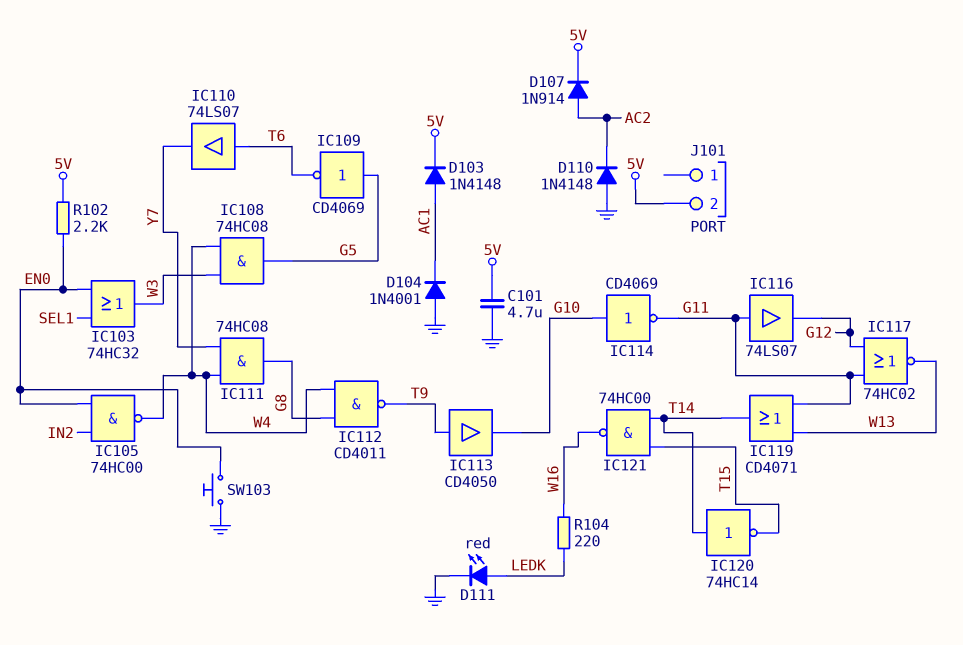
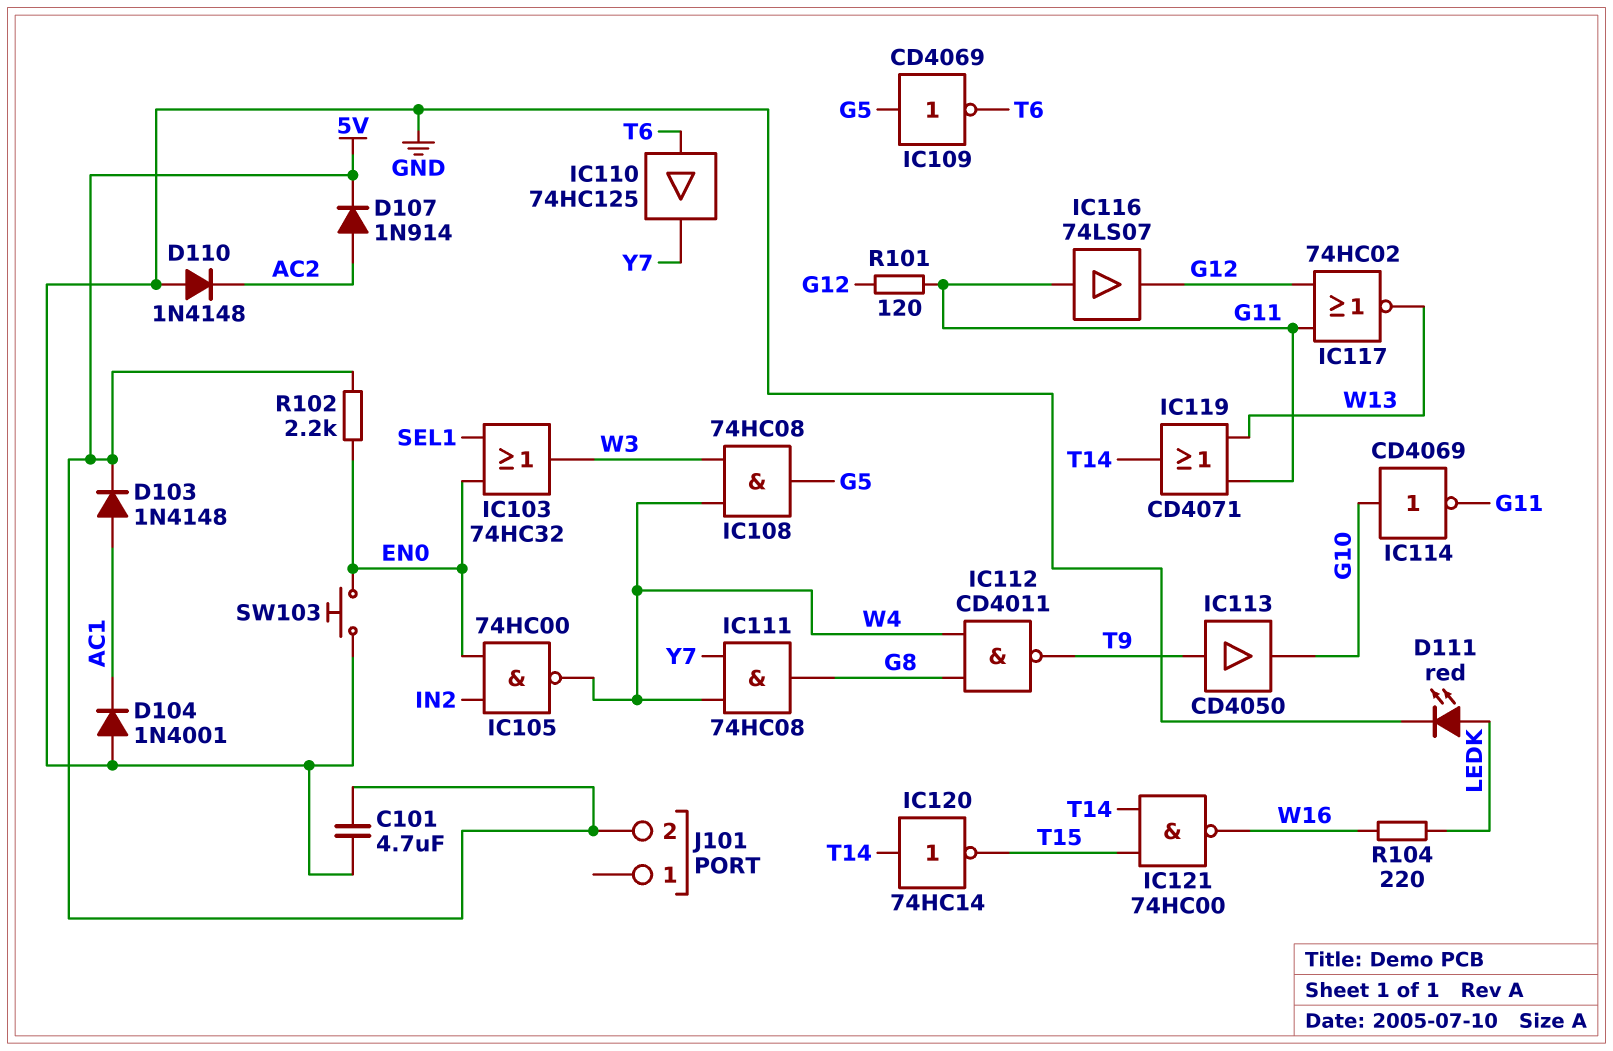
IC110: buffer 74LS07 (in T6, out Y7) -> buffer 74HC125 (in T6, out Y7)
R101: none -> 120 (G11, G12)

